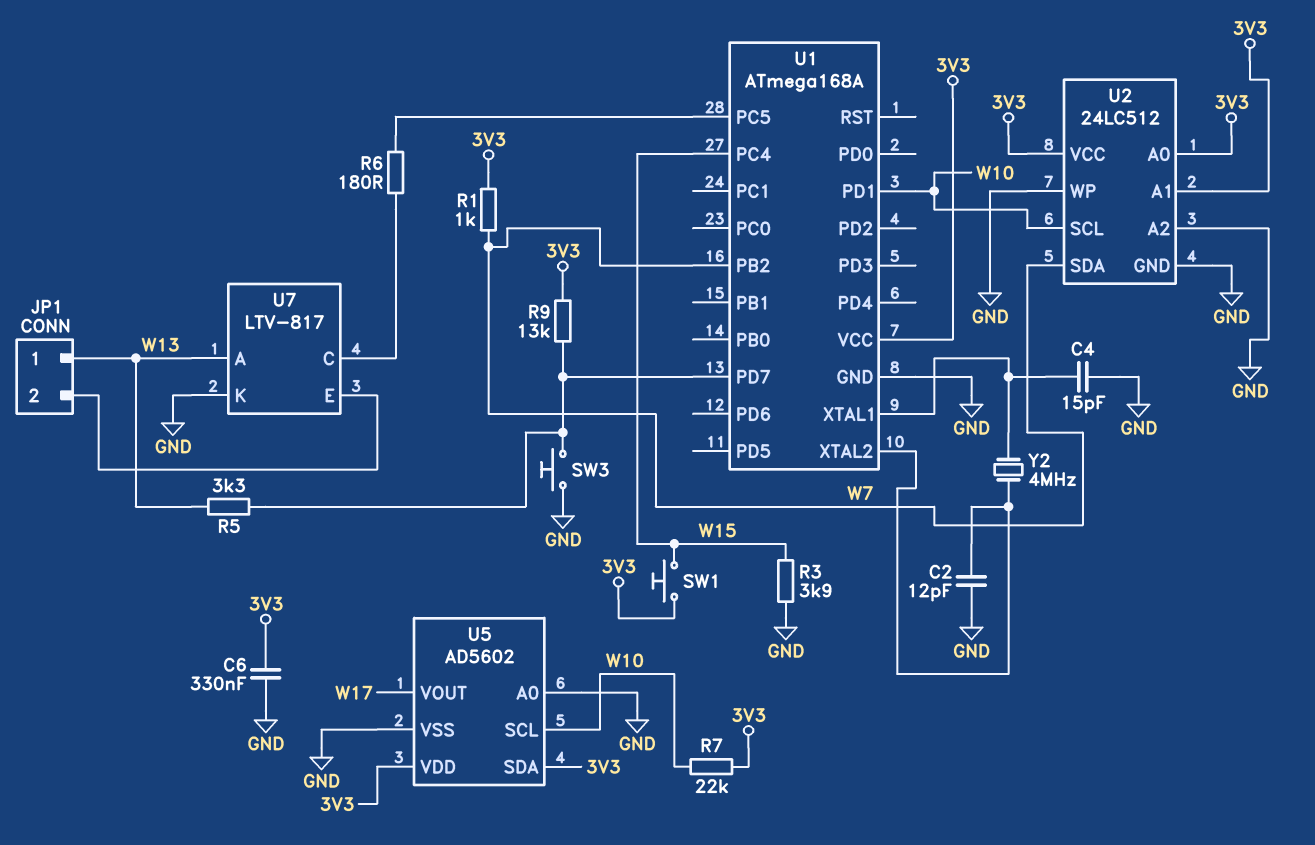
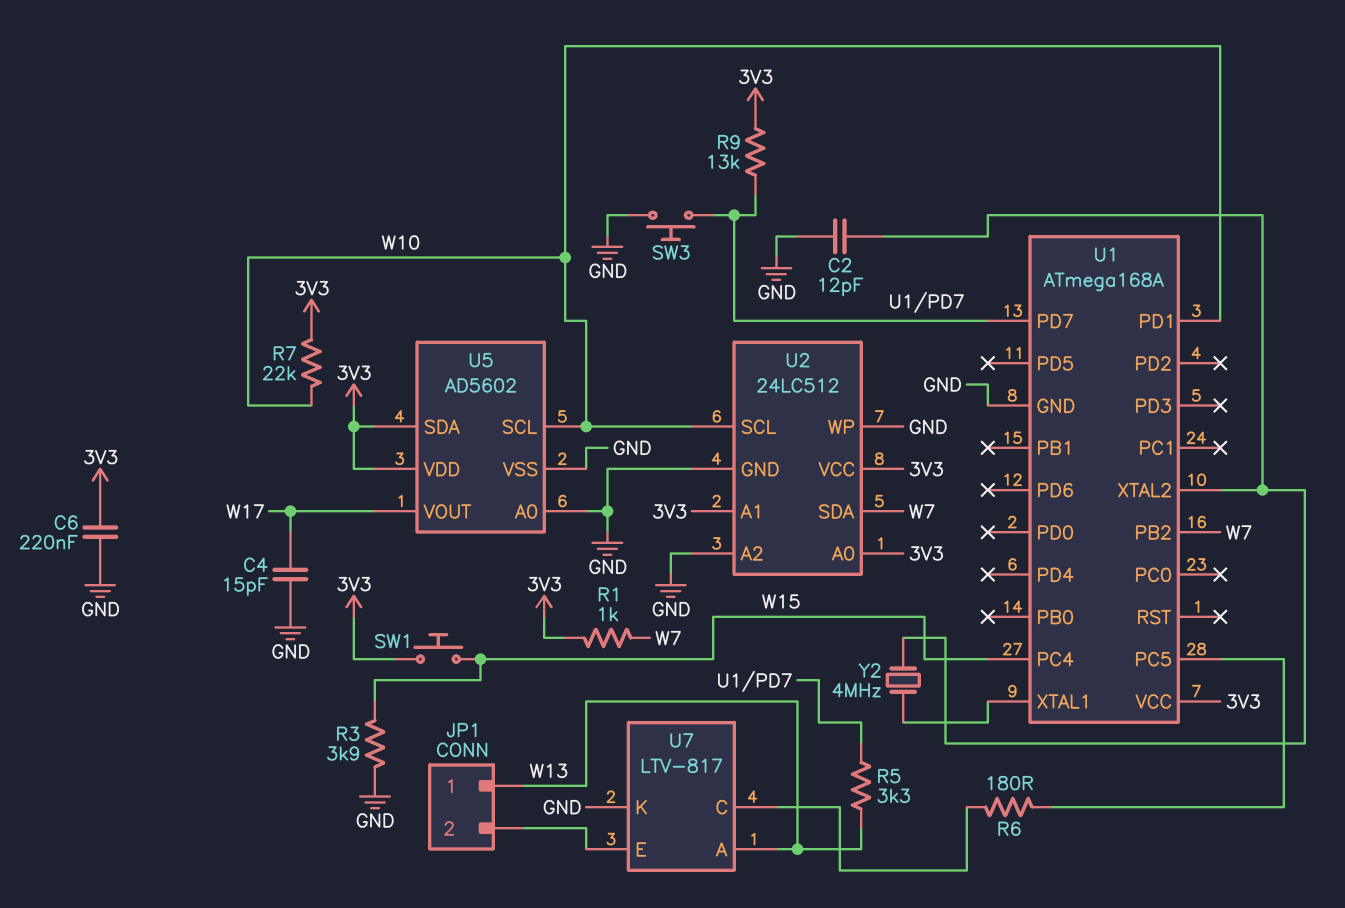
C4: 15pF (GND, U1/XTAL1) -> 15pF (GND, W17)
C6: 330nF (3V3, GND) -> 220nF (3V3, GND)

